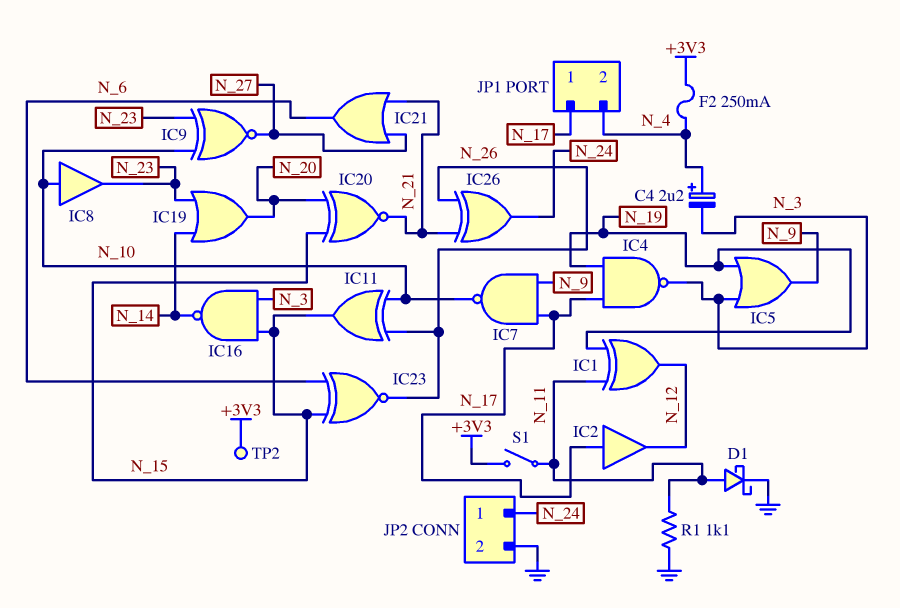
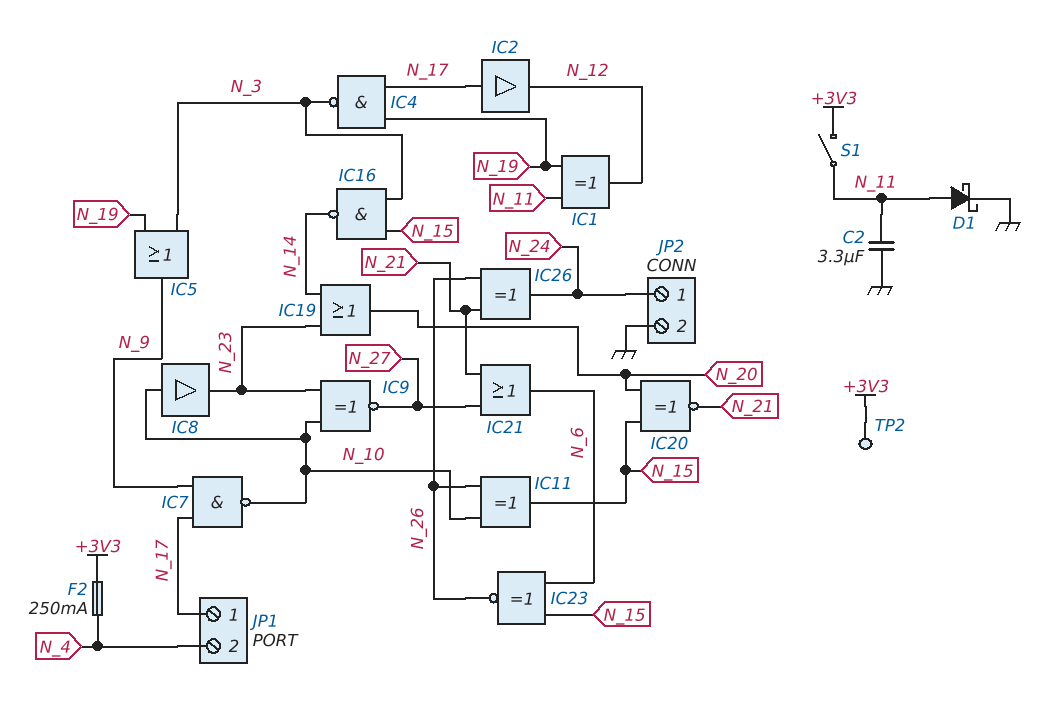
C2: none -> 3.3uF (GND, N_11)
C4: 2.2uF (plus N_4, minus N_3) -> none
R1: 1.1k (GND, N_11) -> none

